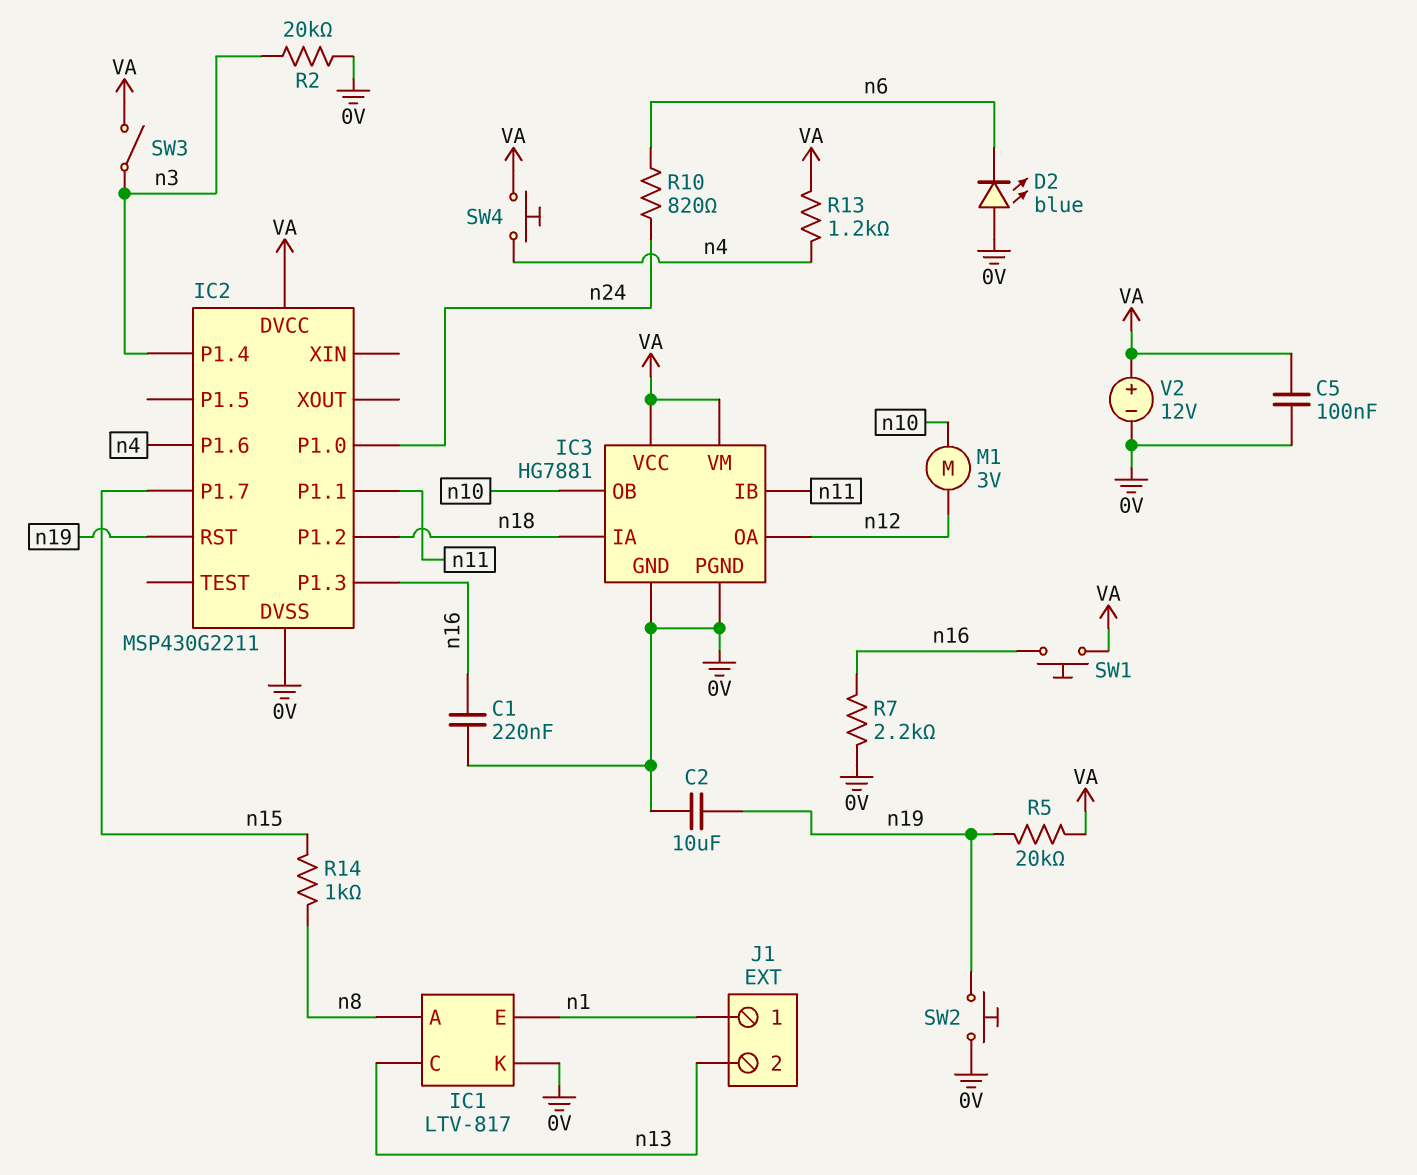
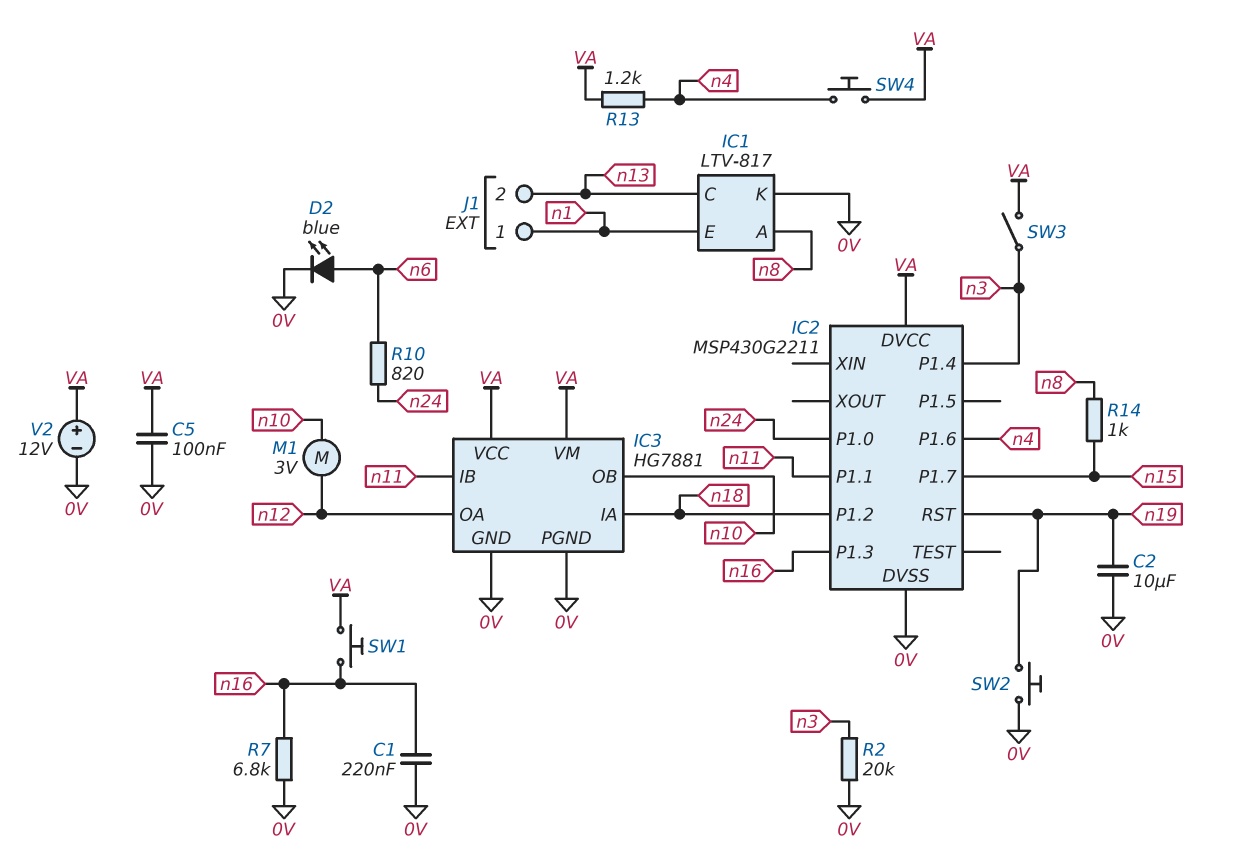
D2: LED blue (A 0V, K n6) -> LED blue (A n6, K 0V)
R5: 20k (VA, n19) -> none
R7: 2.2k (0V, n16) -> 6.8k (0V, n16)

